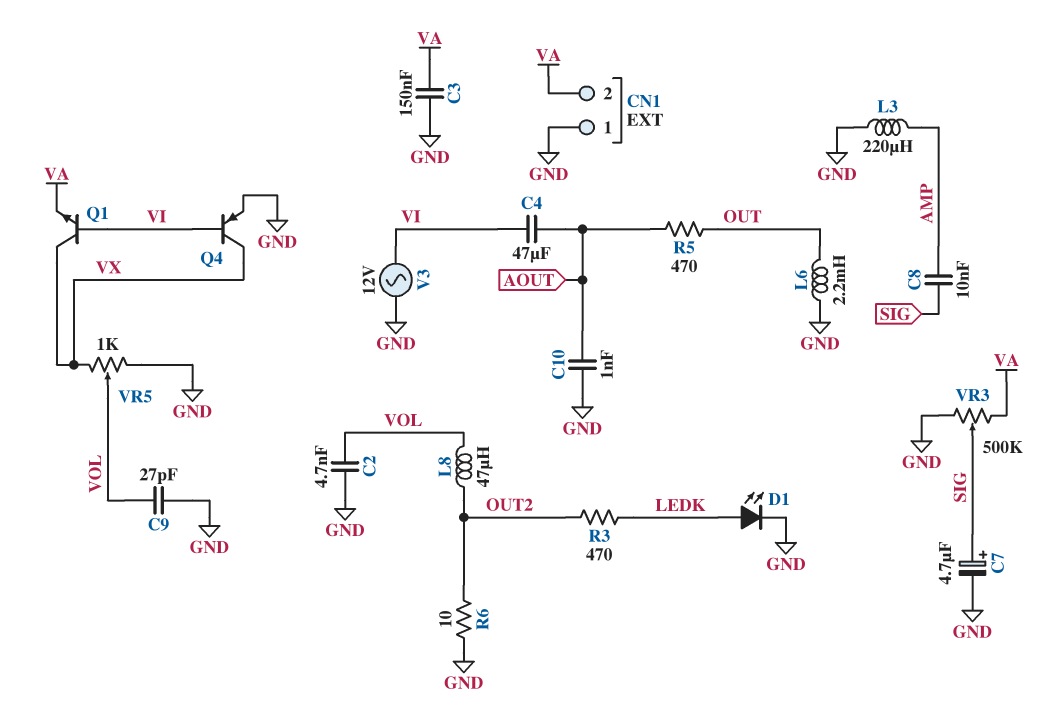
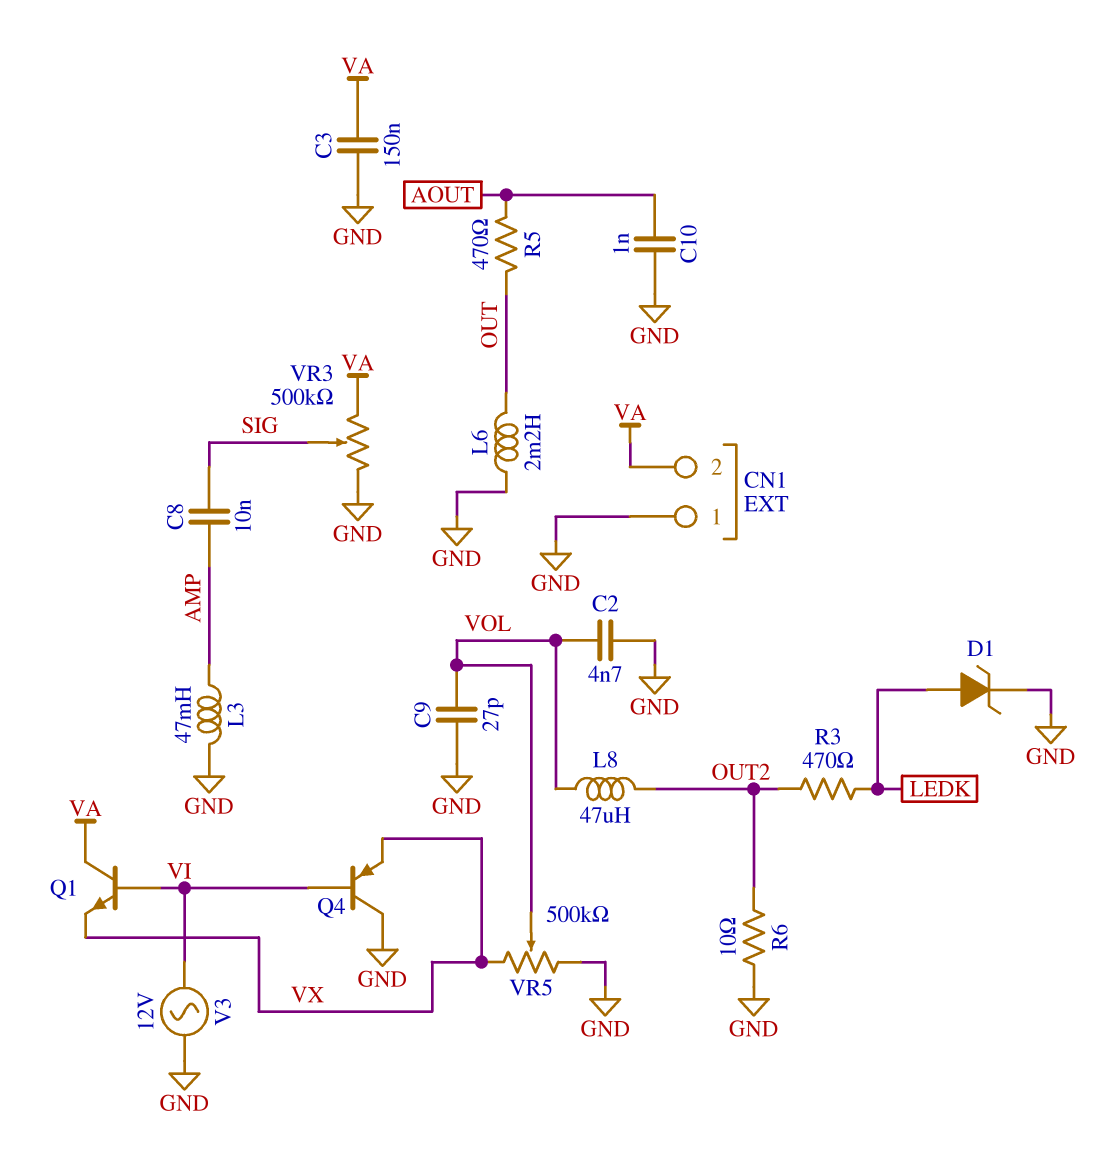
C4: 47uF (AOUT, VI) -> none
C7: 4.7uF (plus SIG, minus GND) -> none
D1: LED (A LEDK, K GND) -> zener (A LEDK, K GND)
L3: 220uH (AMP, GND) -> 47mH (AMP, GND)
Q1: NPN (B VI, C VX, E VA) -> NPN (B VI, C VA, E VX)
Q4: PNP (B VI, C VX, E GND) -> PNP (B VI, C GND, E VX)
VR5: 1k (GND, VX, wiper VOL) -> 500k (GND, VX, wiper VOL)

